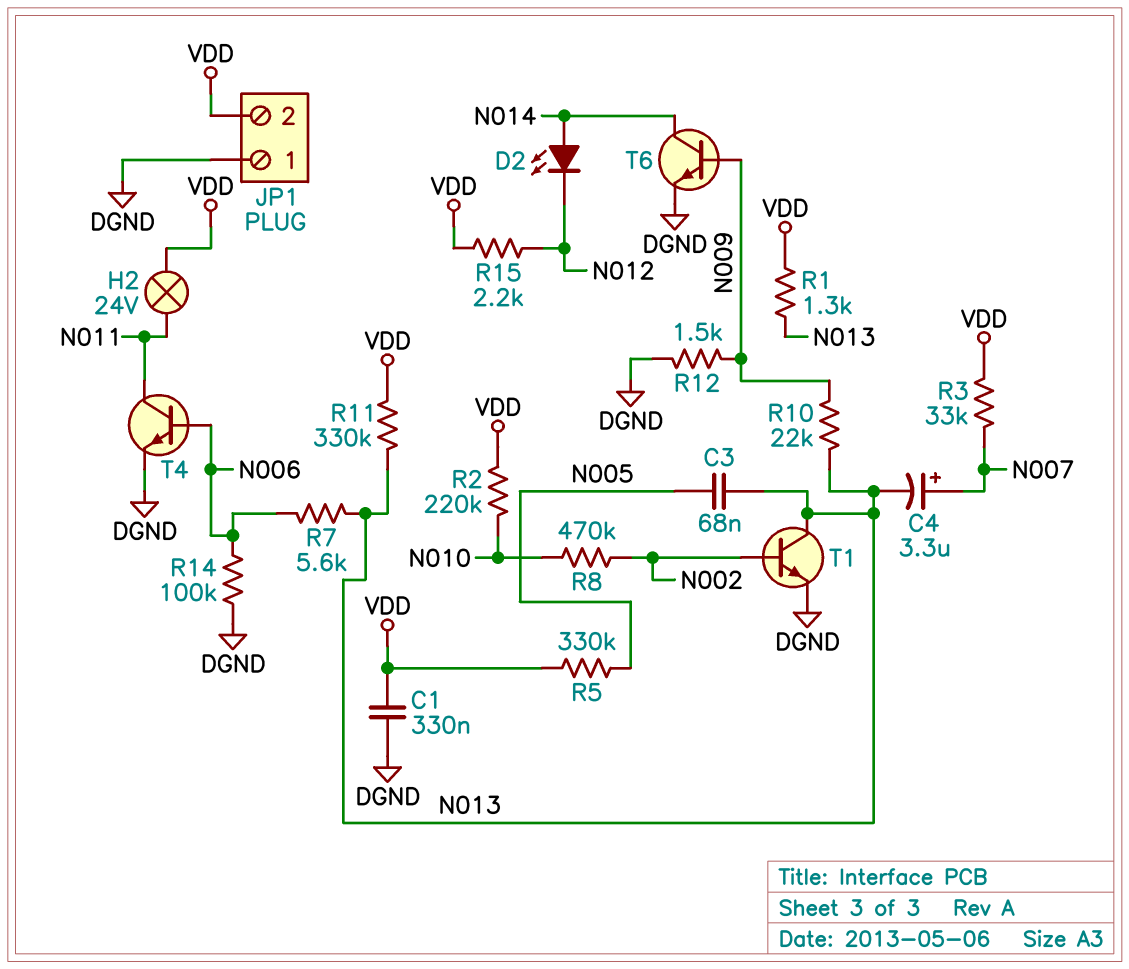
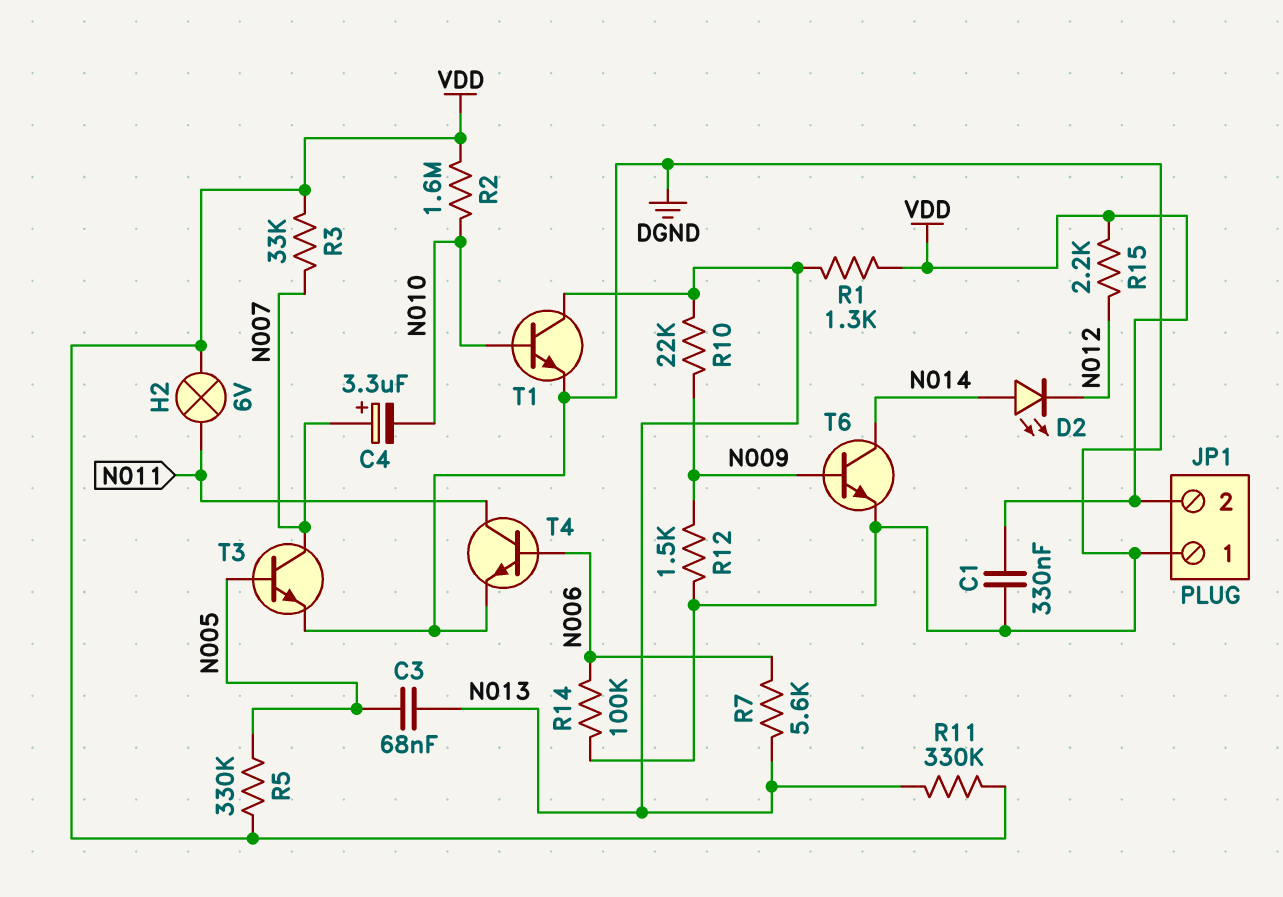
C4: 3.3uF (plus N007, minus N013) -> 3.3uF (plus N007, minus N010)
H2: lamp 24V (N011, VDD) -> lamp 6V (N011, VDD)
R2: 220k (N010, VDD) -> 1.6M (N010, VDD)
R8: 470k (N002, N010) -> none
T1: NPN (B N002, C N013, E DGND) -> NPN (B N010, C N013, E DGND)
T3: none -> NPN (B N005, C N007, E DGND)

